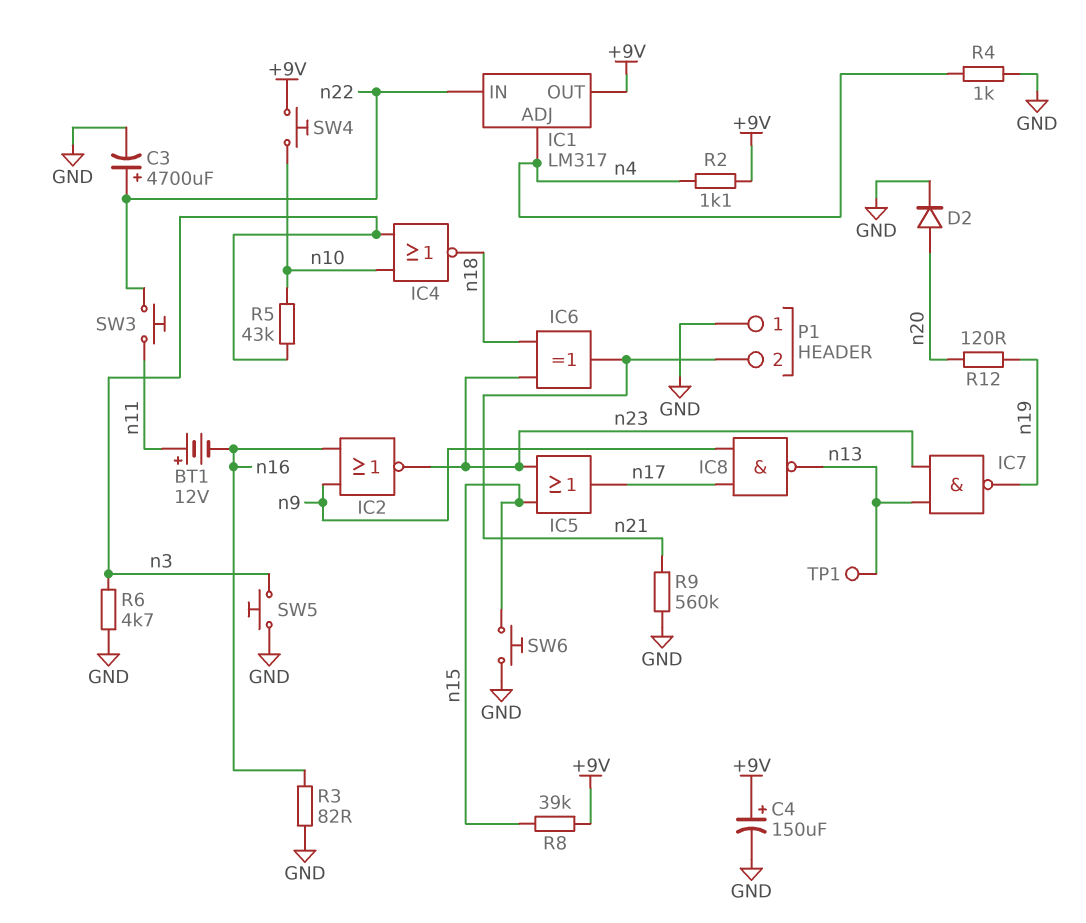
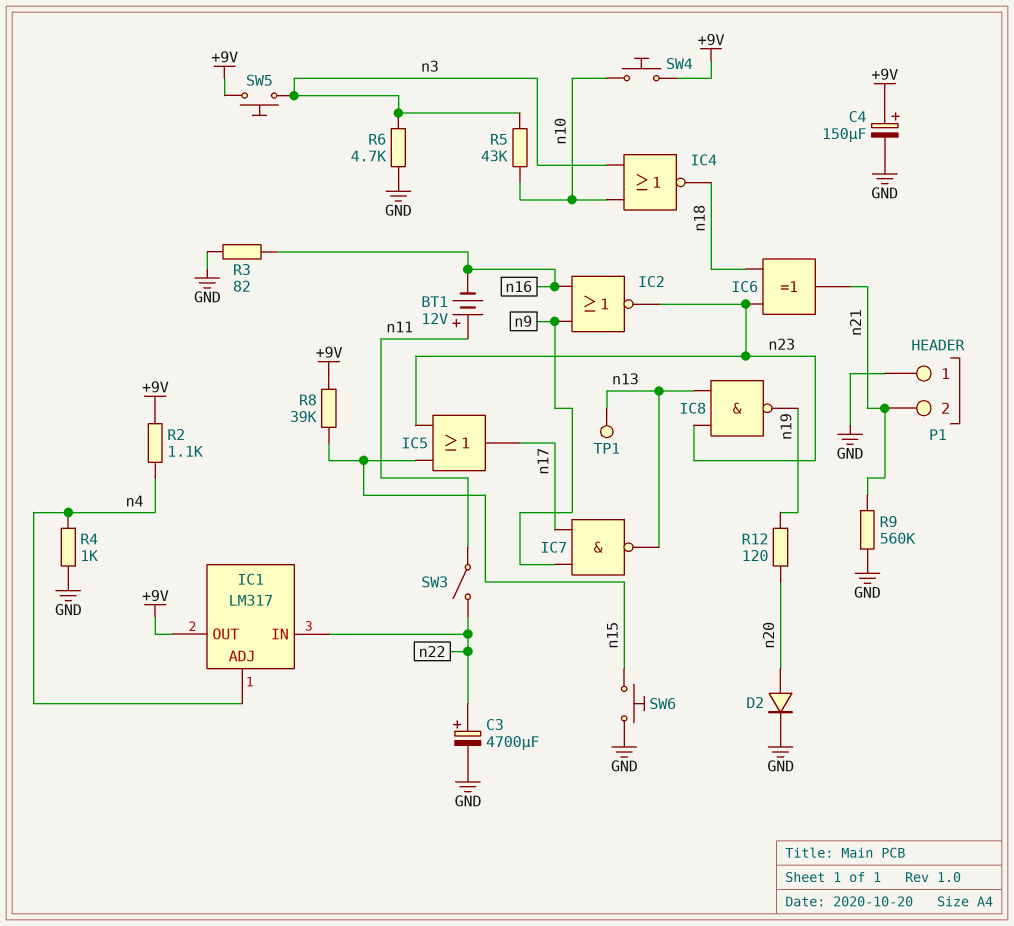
IC7: NAND (in n13, in n23, out n19) -> NAND (in n9, in n17, out n13)
IC8: NAND (in n9, in n17, out n13) -> NAND (in n13, in n23, out n19)
SW3: button (n11, n22) -> switch (n11, n22)
SW5: button (GND, n3) -> button (+9V, n3)

